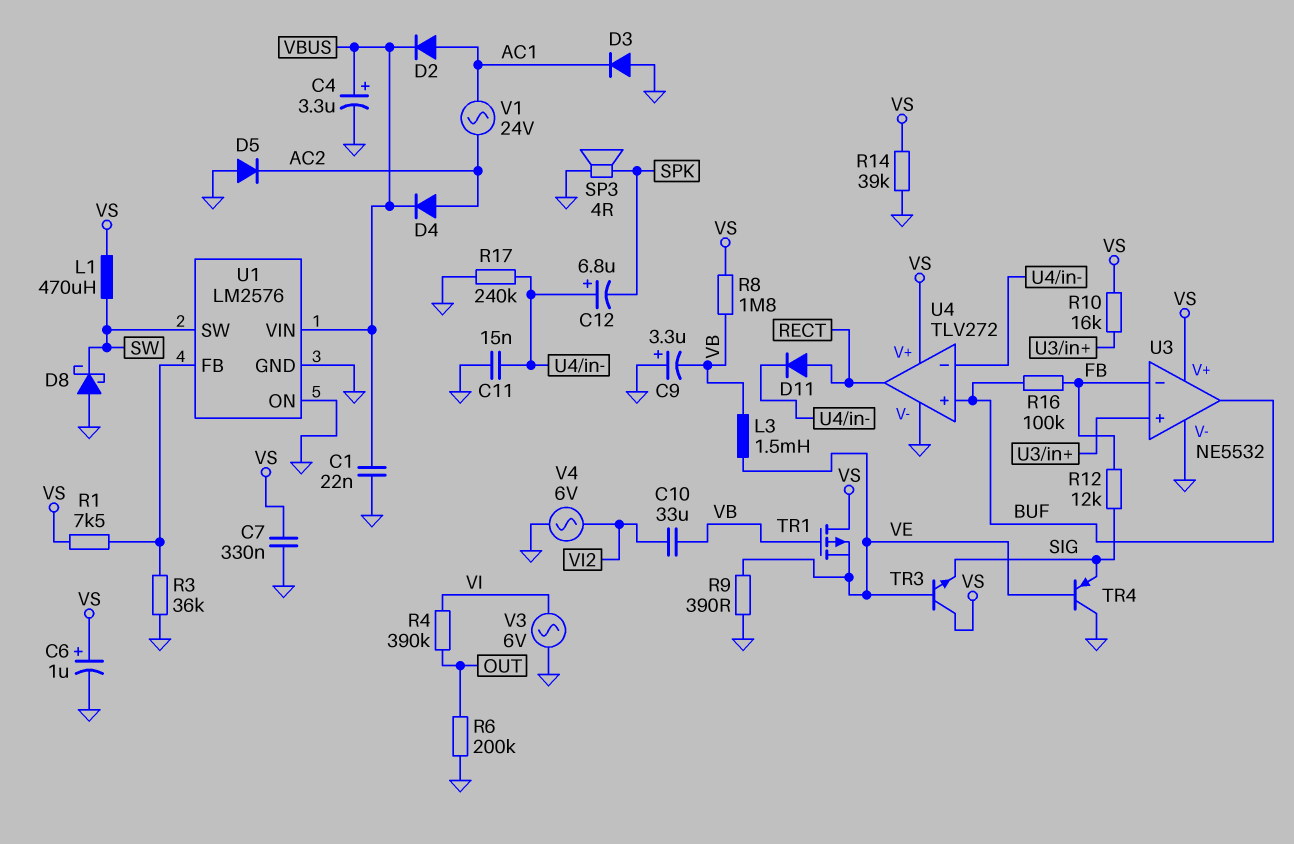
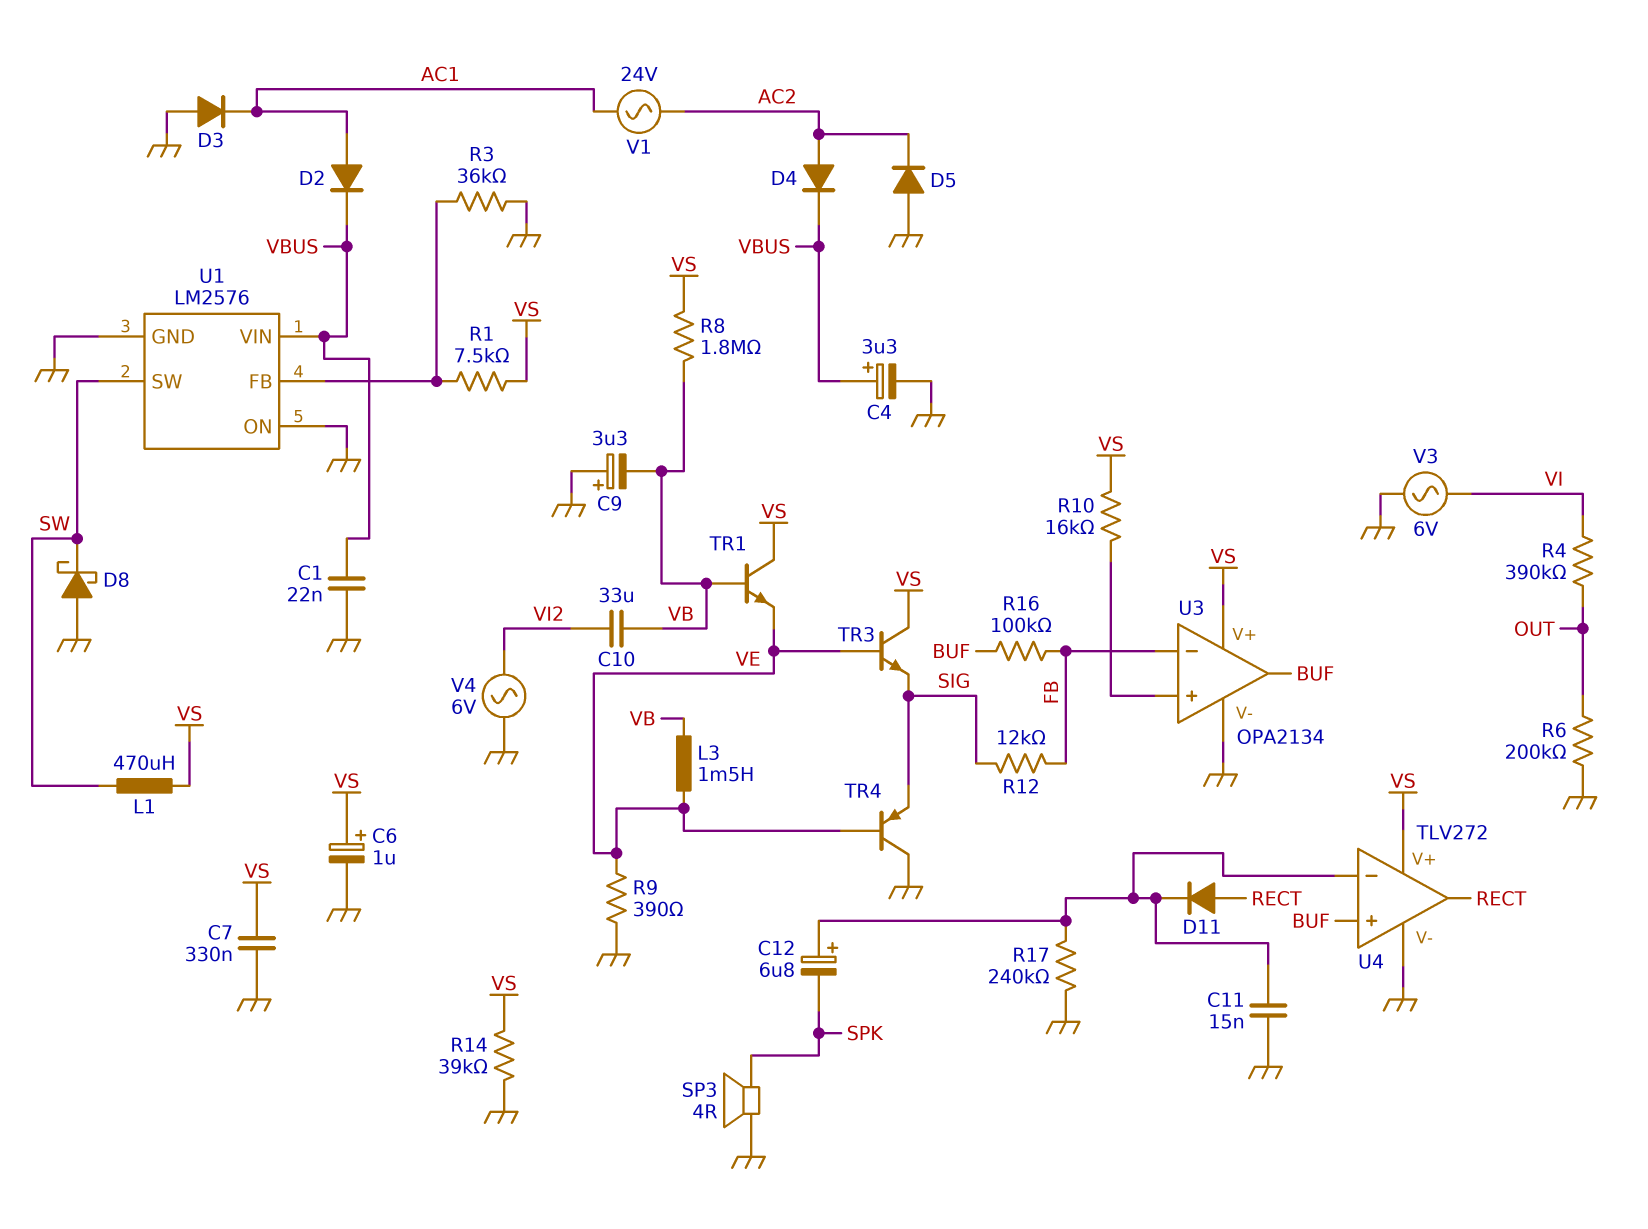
TR1: PMOS (G VB, D VS, S VE) -> NPN (B VB, C VS, E VE)
U3: NE5532 -> OPA2134

